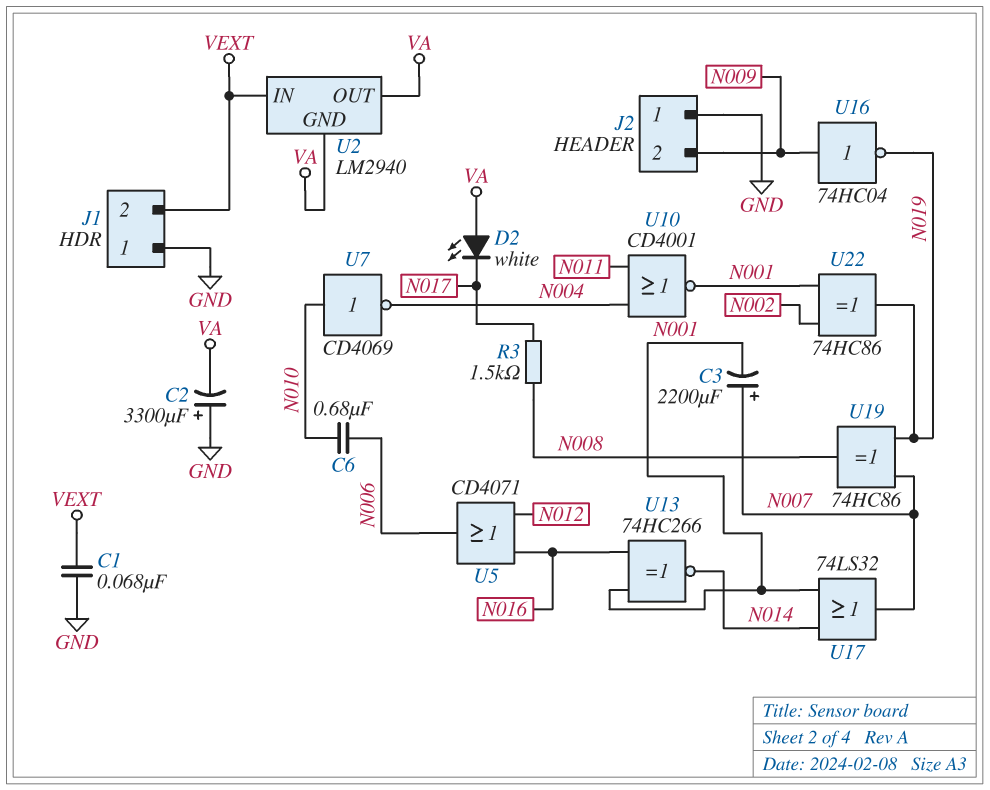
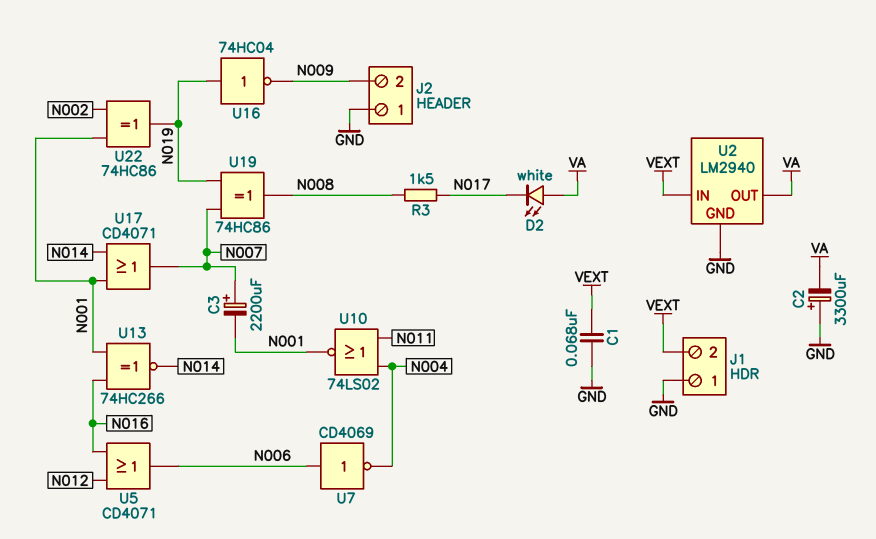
C6: 680nF (N006, N010) -> none
U2 pin GND: VA -> GND
U7: NOT CD4069 (in N010, out N004) -> NOT CD4069 (in N006, out N004)
U10: NOR CD4001 (in N004, in N011, out N001) -> NOR 74LS02 (in N004, in N011, out N001)
U16: NOT 74HC04 (in N009, out N019) -> NOT 74HC04 (in N019, out N009)
U17: OR 74LS32 (in N001, in N014, out N007) -> OR CD4071 (in N001, in N014, out N007)

